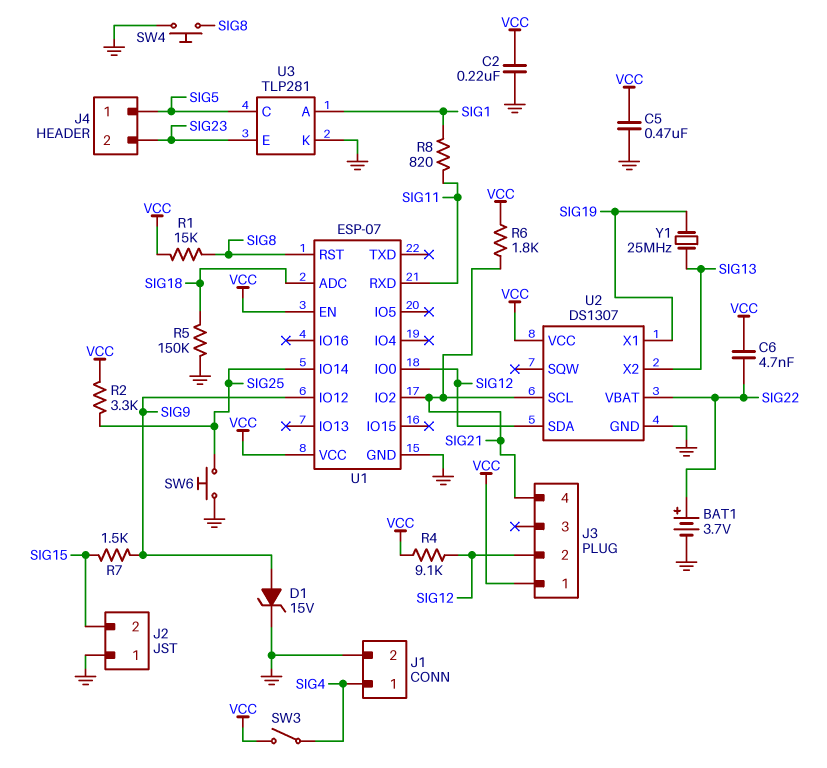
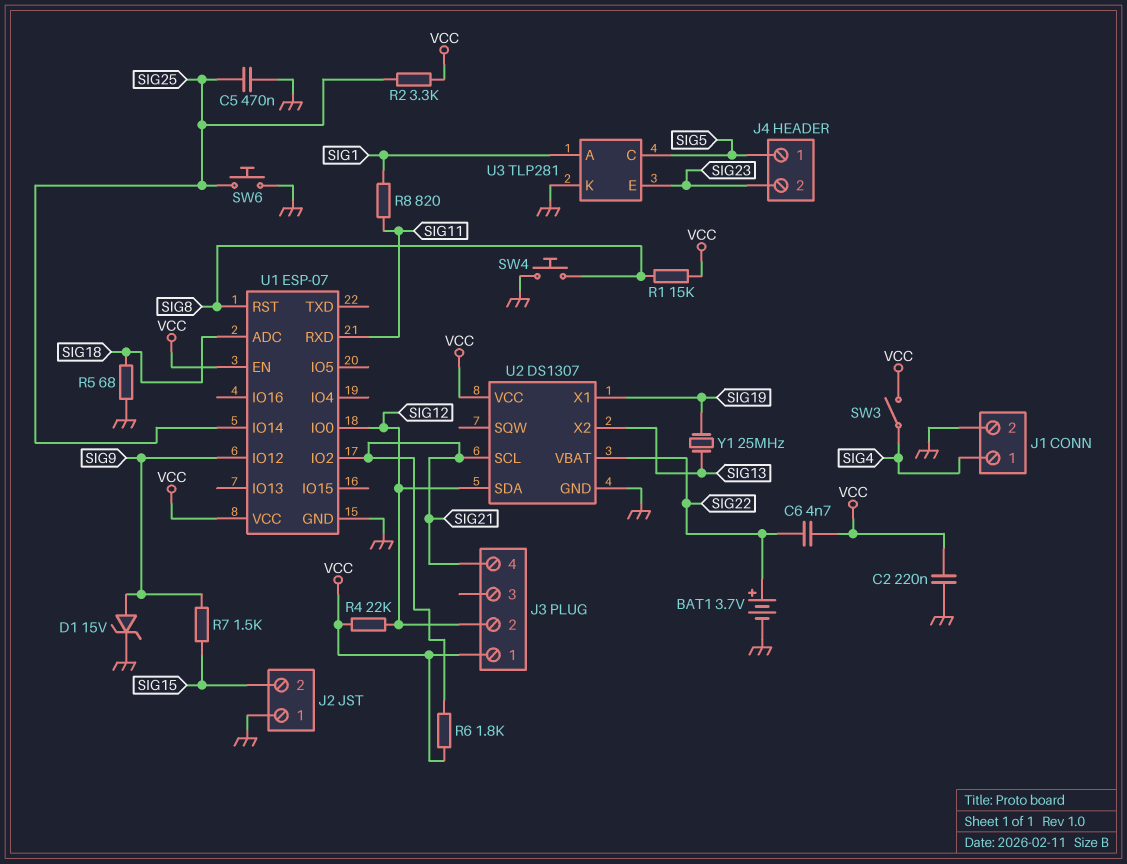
C5: 470nF (GND, VCC) -> 470nF (GND, SIG25)
R4: 9.1k (SIG12, VCC) -> 22k (SIG12, VCC)
R5: 150k (GND, SIG18) -> 68 (GND, SIG18)

